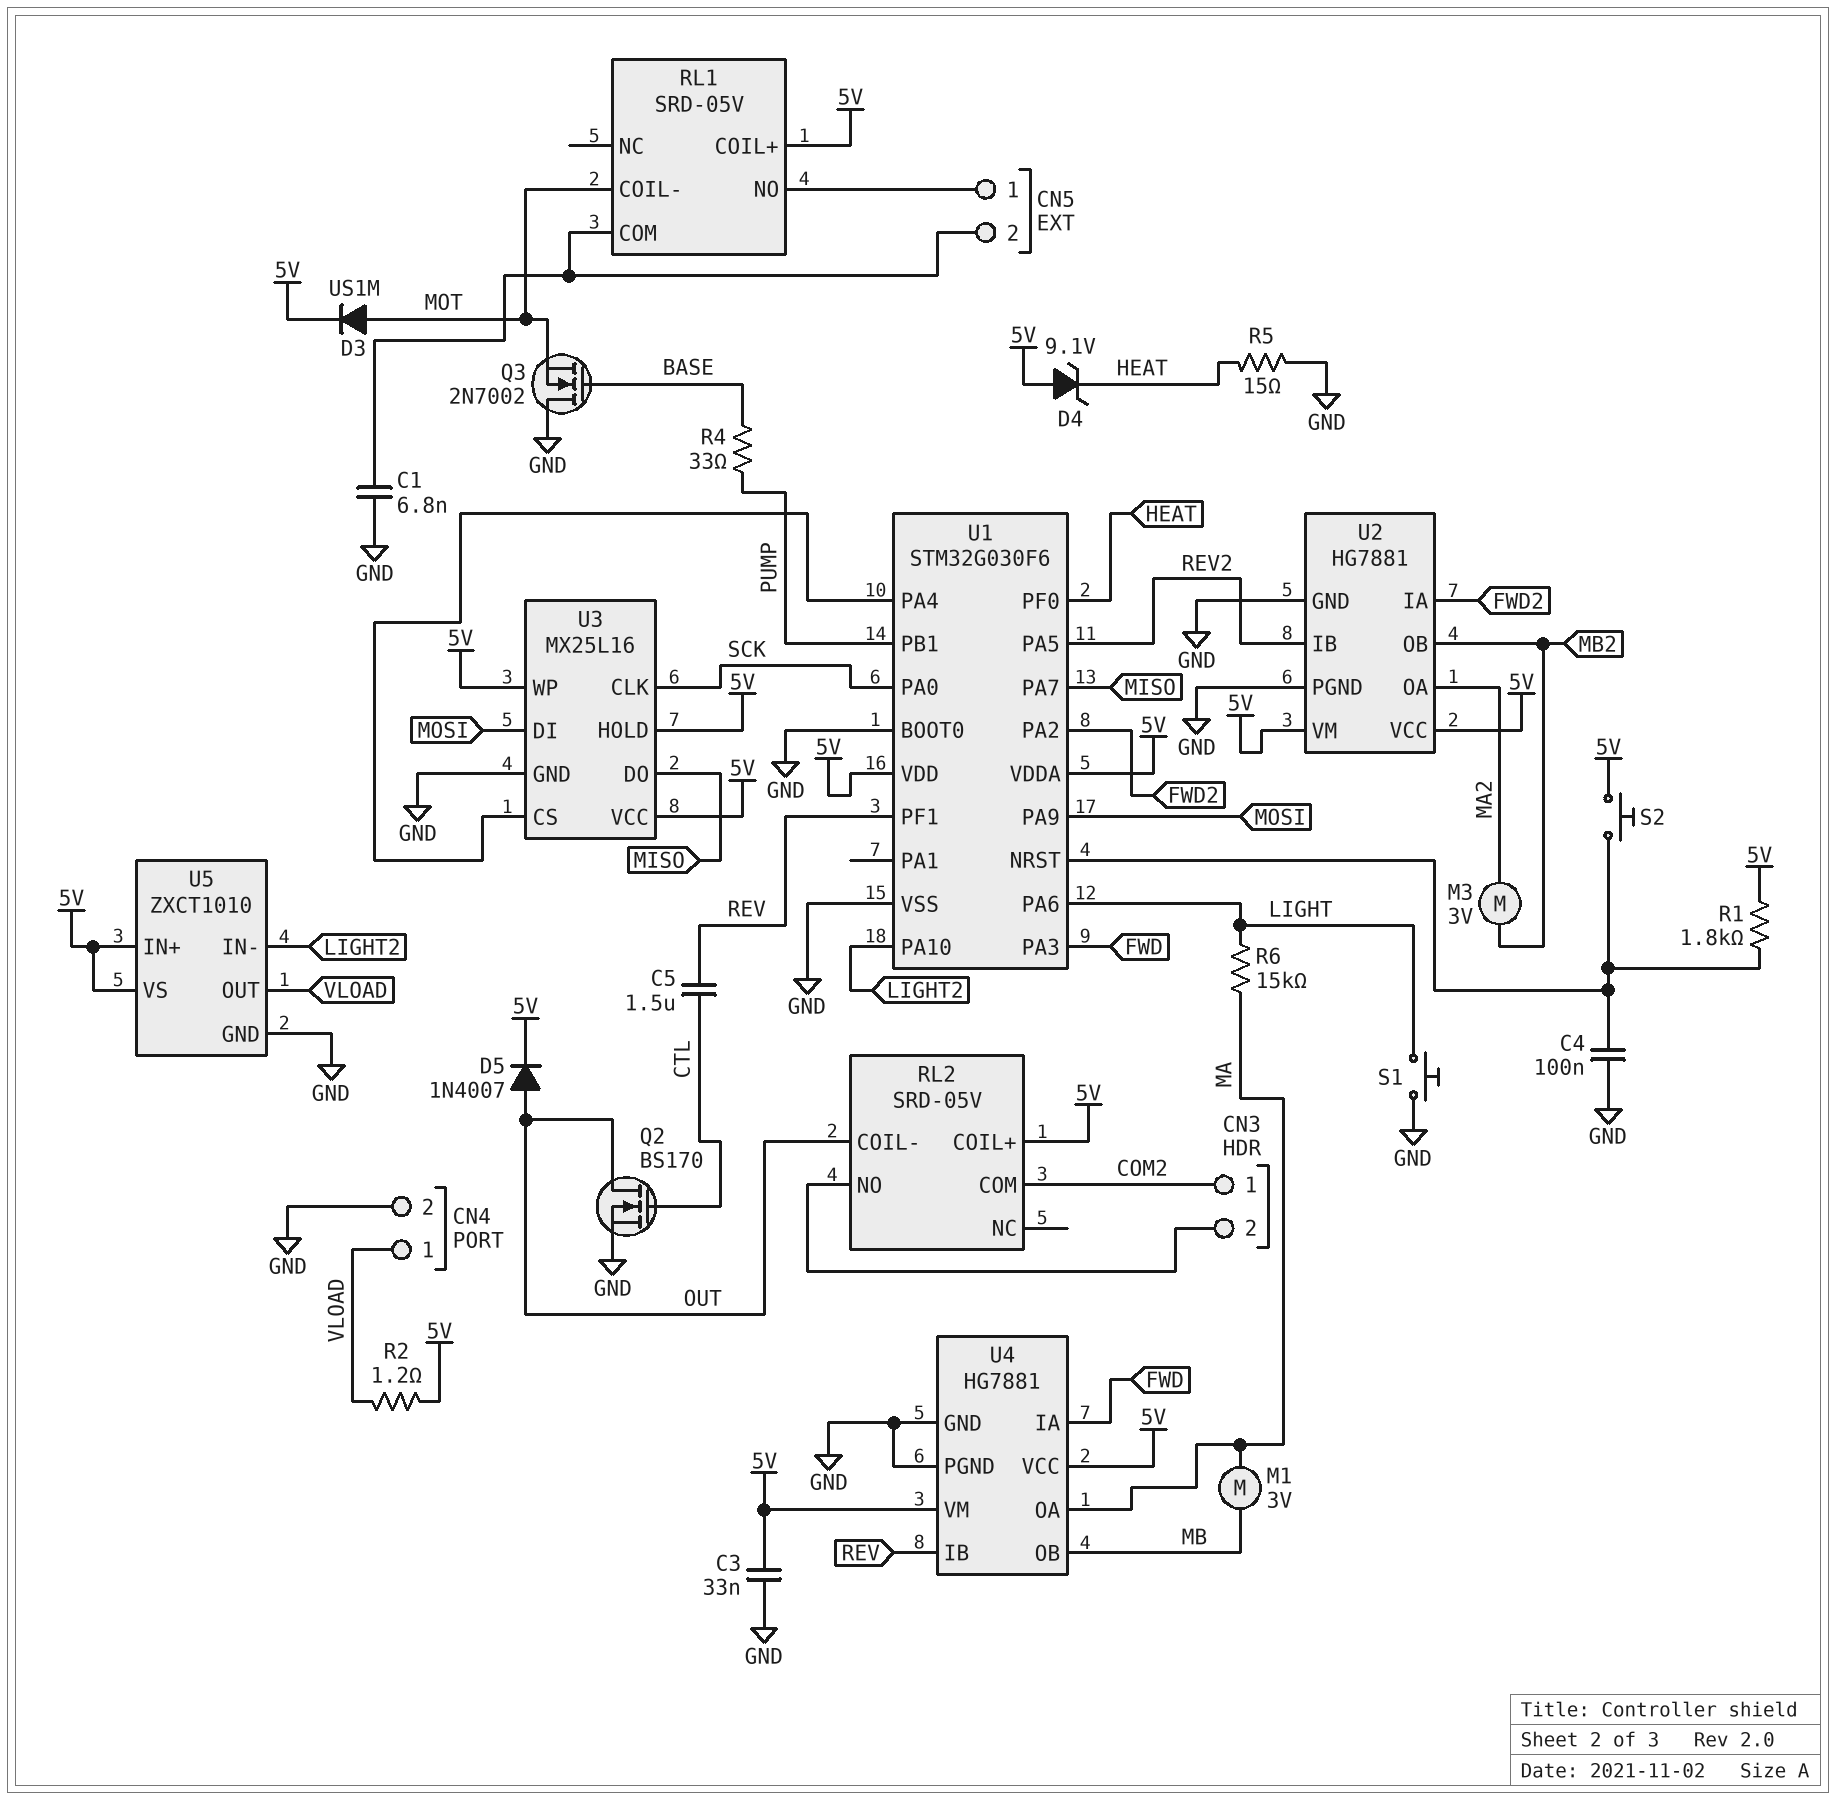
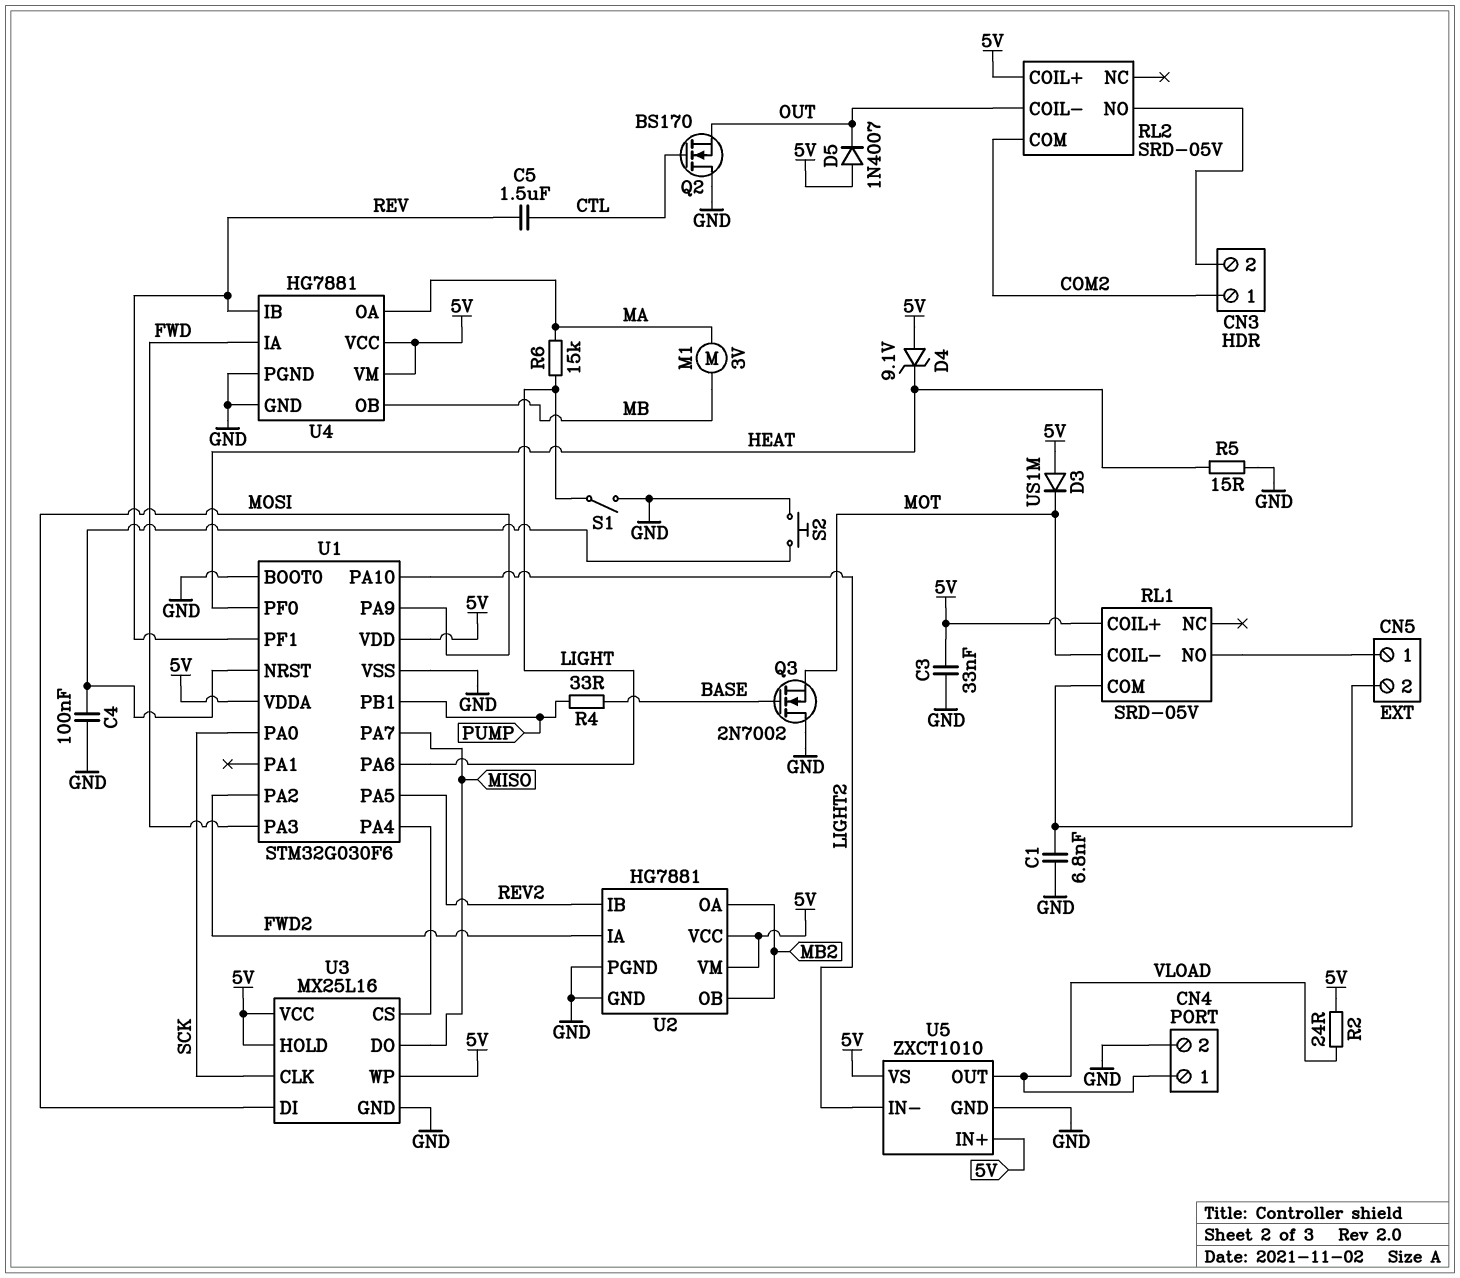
D3: diode US1M (A MOT, K 5V) -> diode US1M (A 5V, K MOT)
D5: diode 1N4007 (A OUT, K 5V) -> diode 1N4007 (A 5V, K OUT)
M3: motor 3V (MA2, MB2) -> none
Q2: NMOS BS170 (G CTL, D OUT, S GND) -> NMOS BS170 (G CTL, D GND, S OUT)
R1: 1.8k (5V, U1/NRST) -> none
R2: 1.2 (5V, VLOAD) -> 24 (5V, VLOAD)
S1: button (GND, LIGHT) -> switch (GND, LIGHT)
S2: button (5V, U1/NRST) -> button (GND, U1/NRST)
U2 pin OA: MA2 -> MB2

